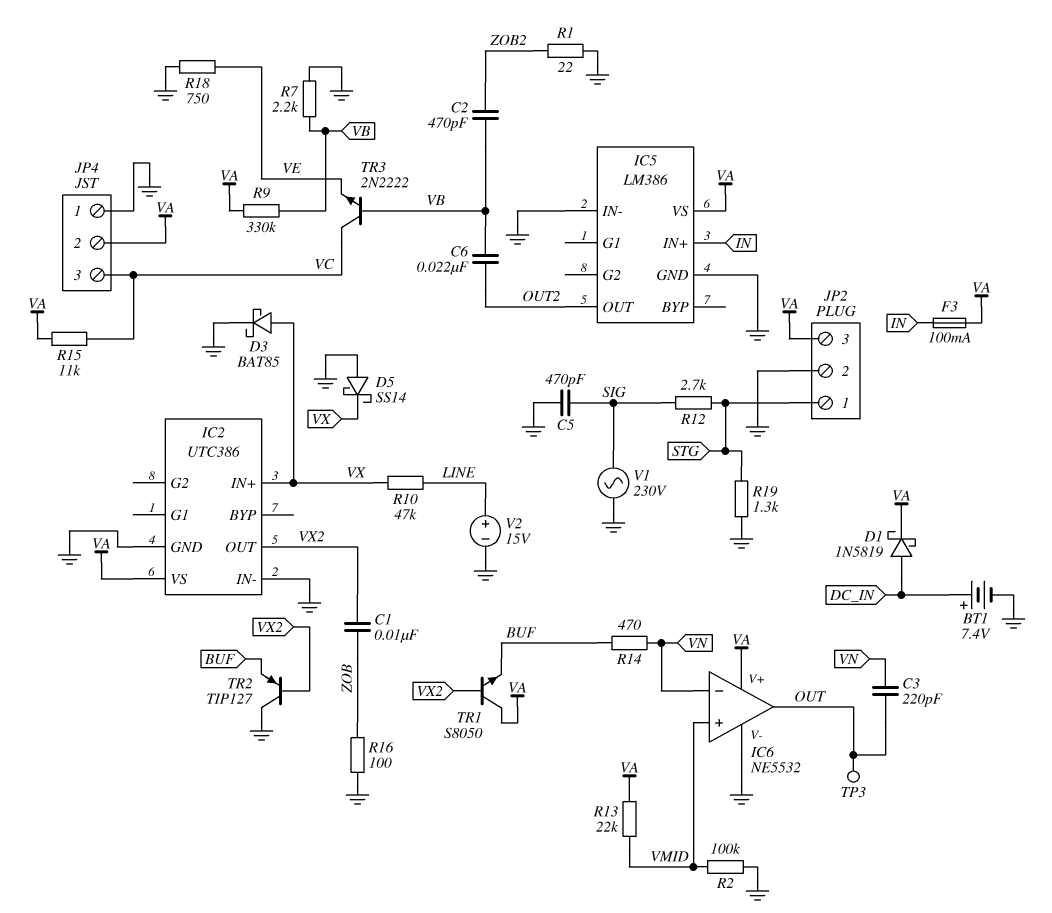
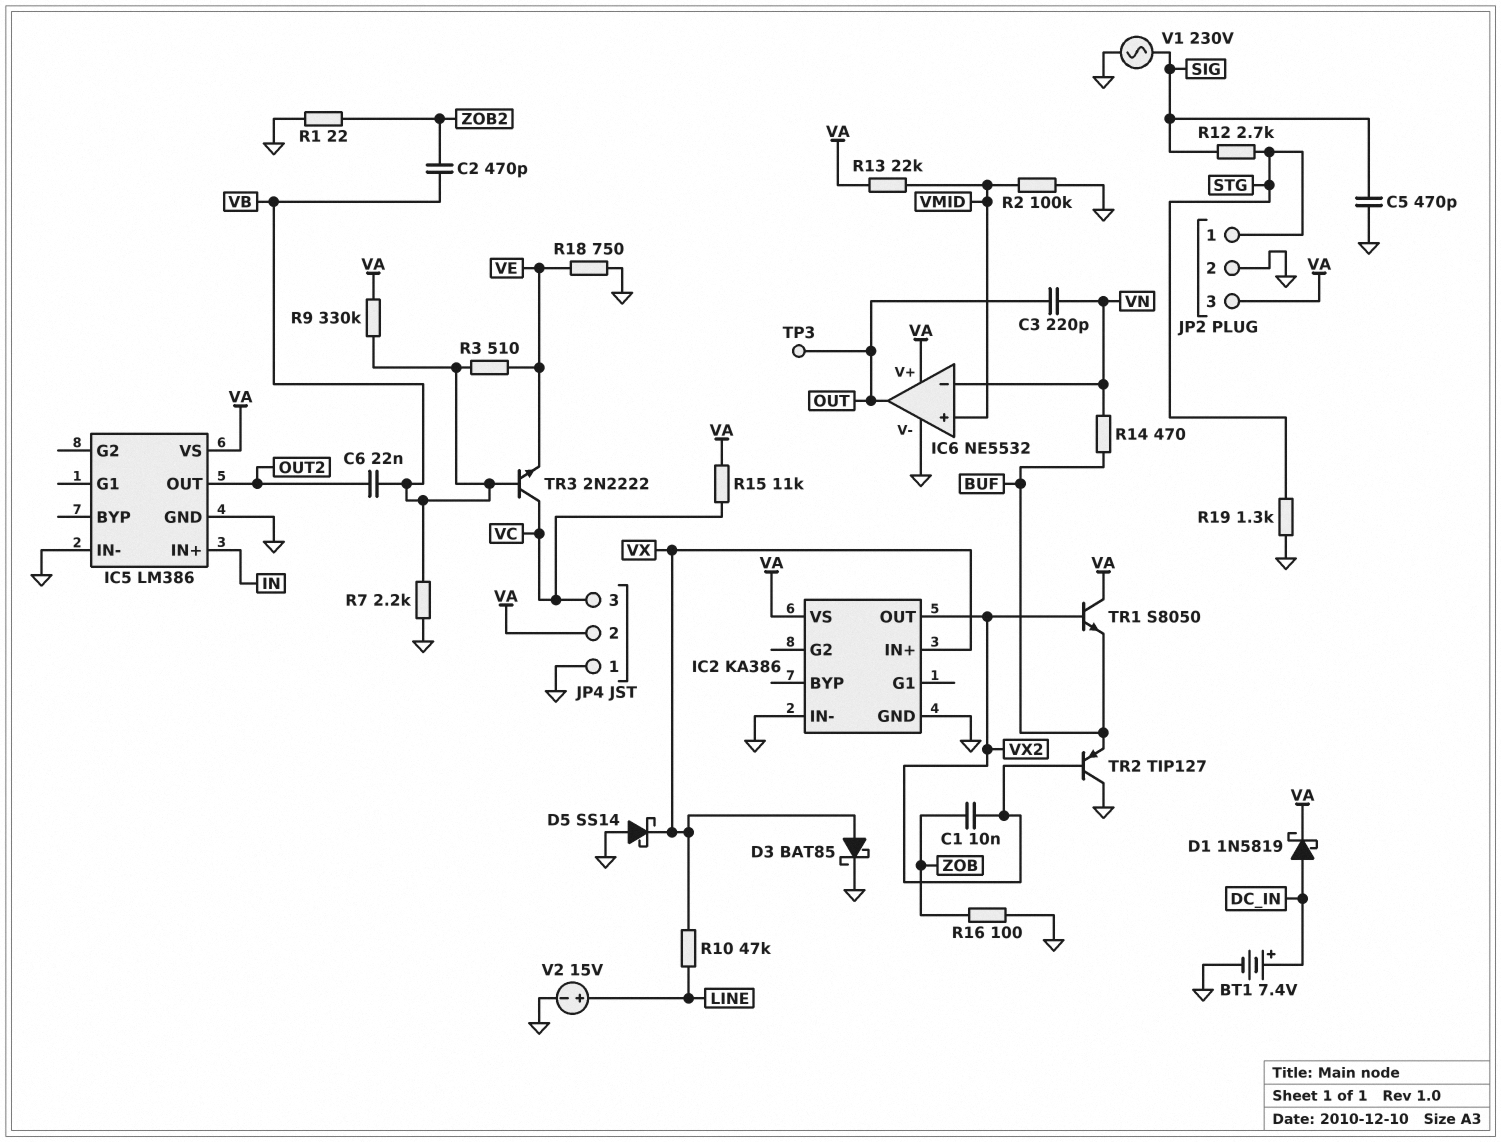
F3: 100mA (IN, VA) -> none
IC2: UTC386 -> KA386
R3: none -> 510 (VB, VE)

